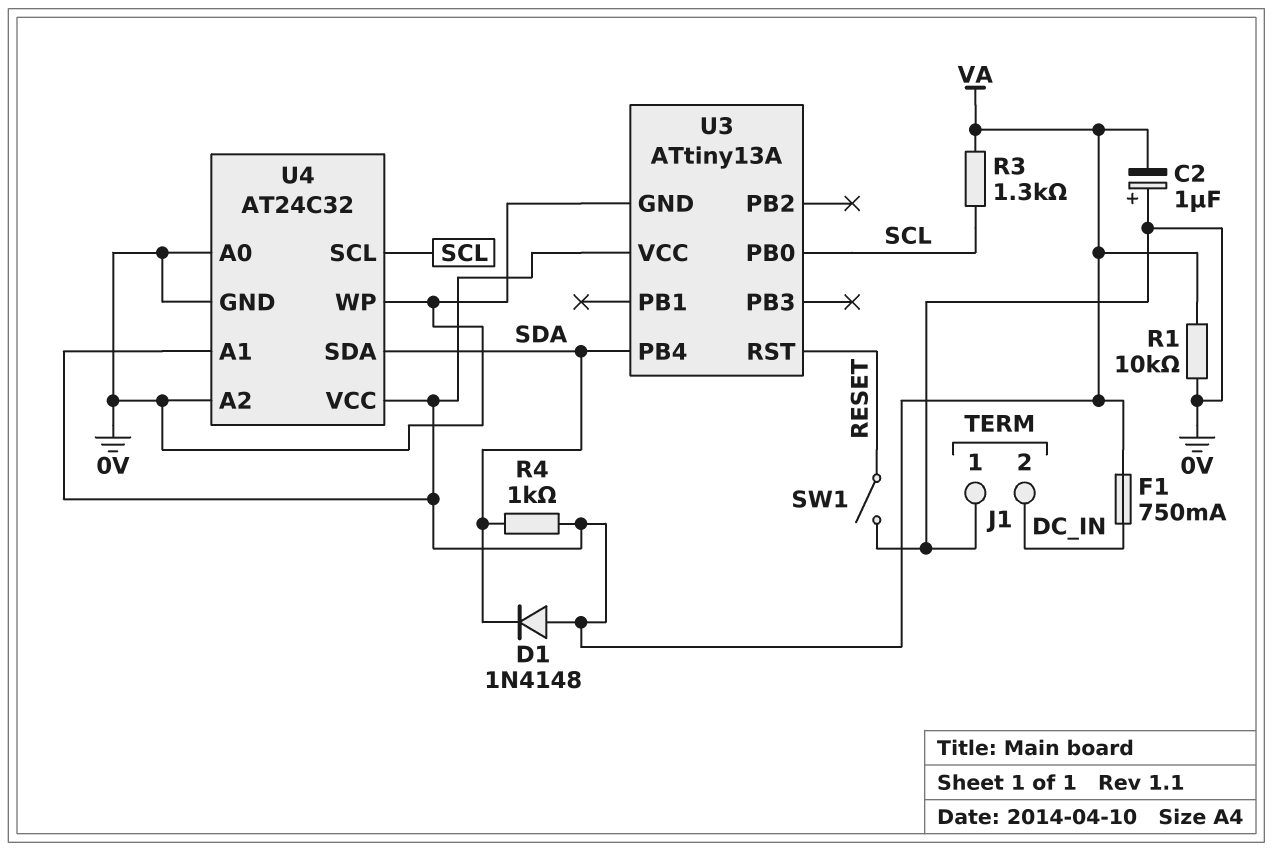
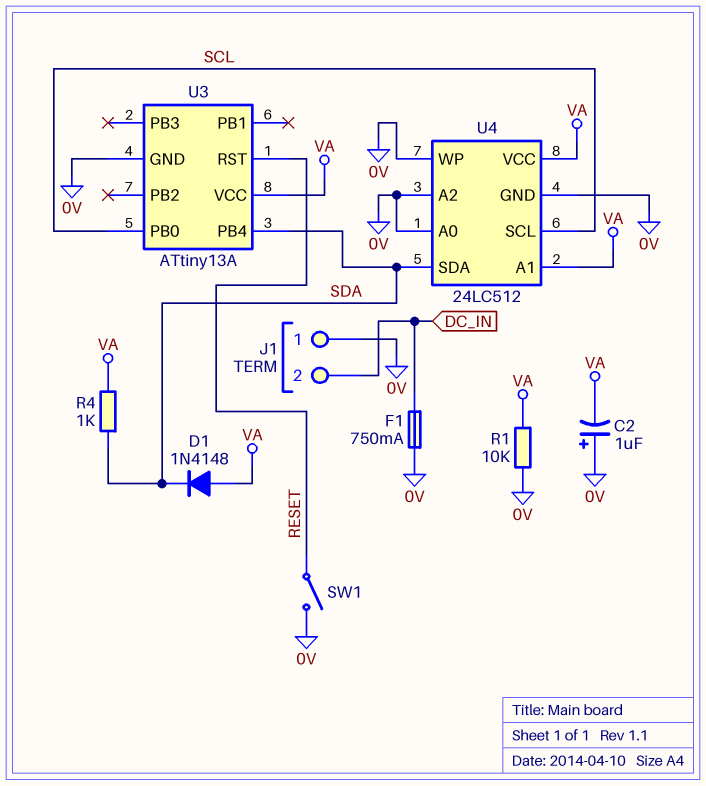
F1: 750mA (DC_IN, VA) -> 750mA (0V, DC_IN)
R3: 1.3k (SCL, VA) -> none
U4: AT24C32 -> 24LC512

